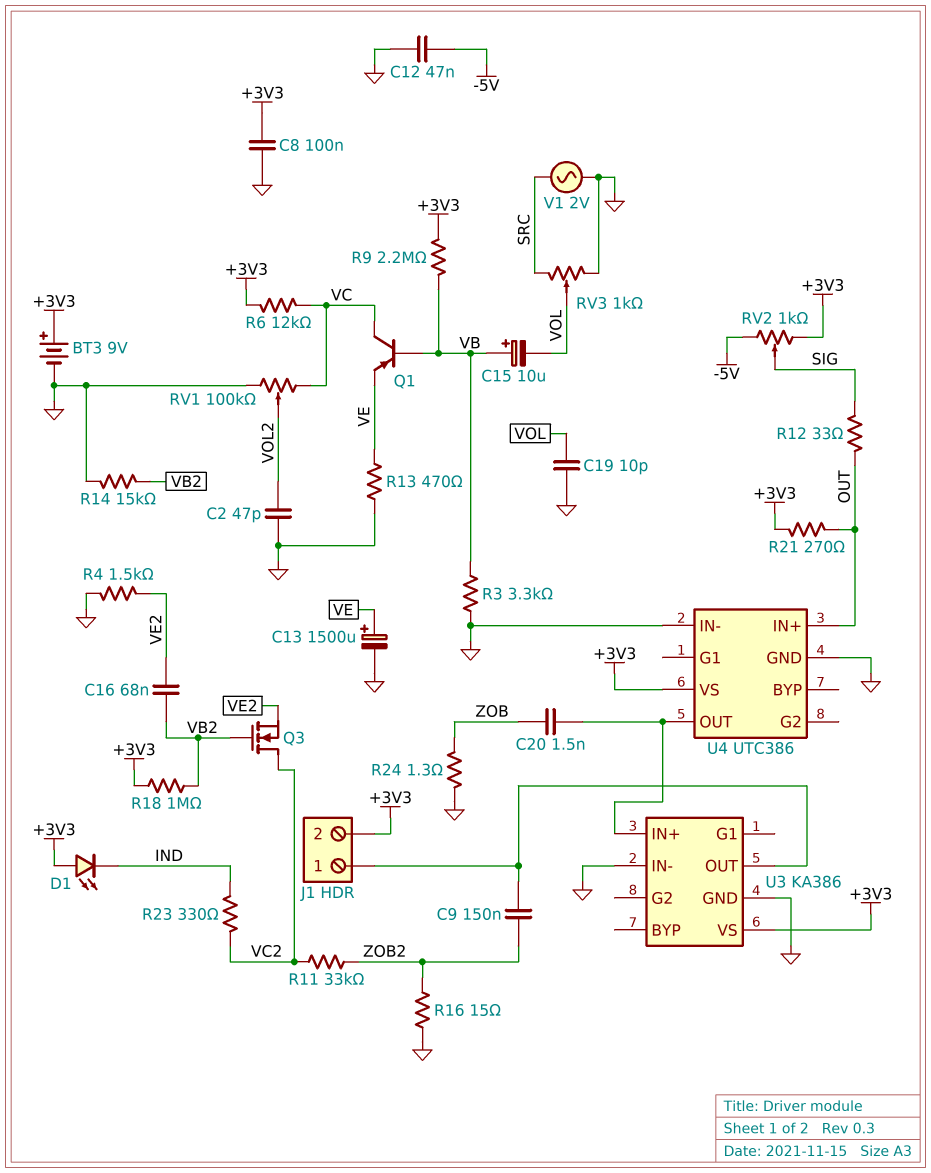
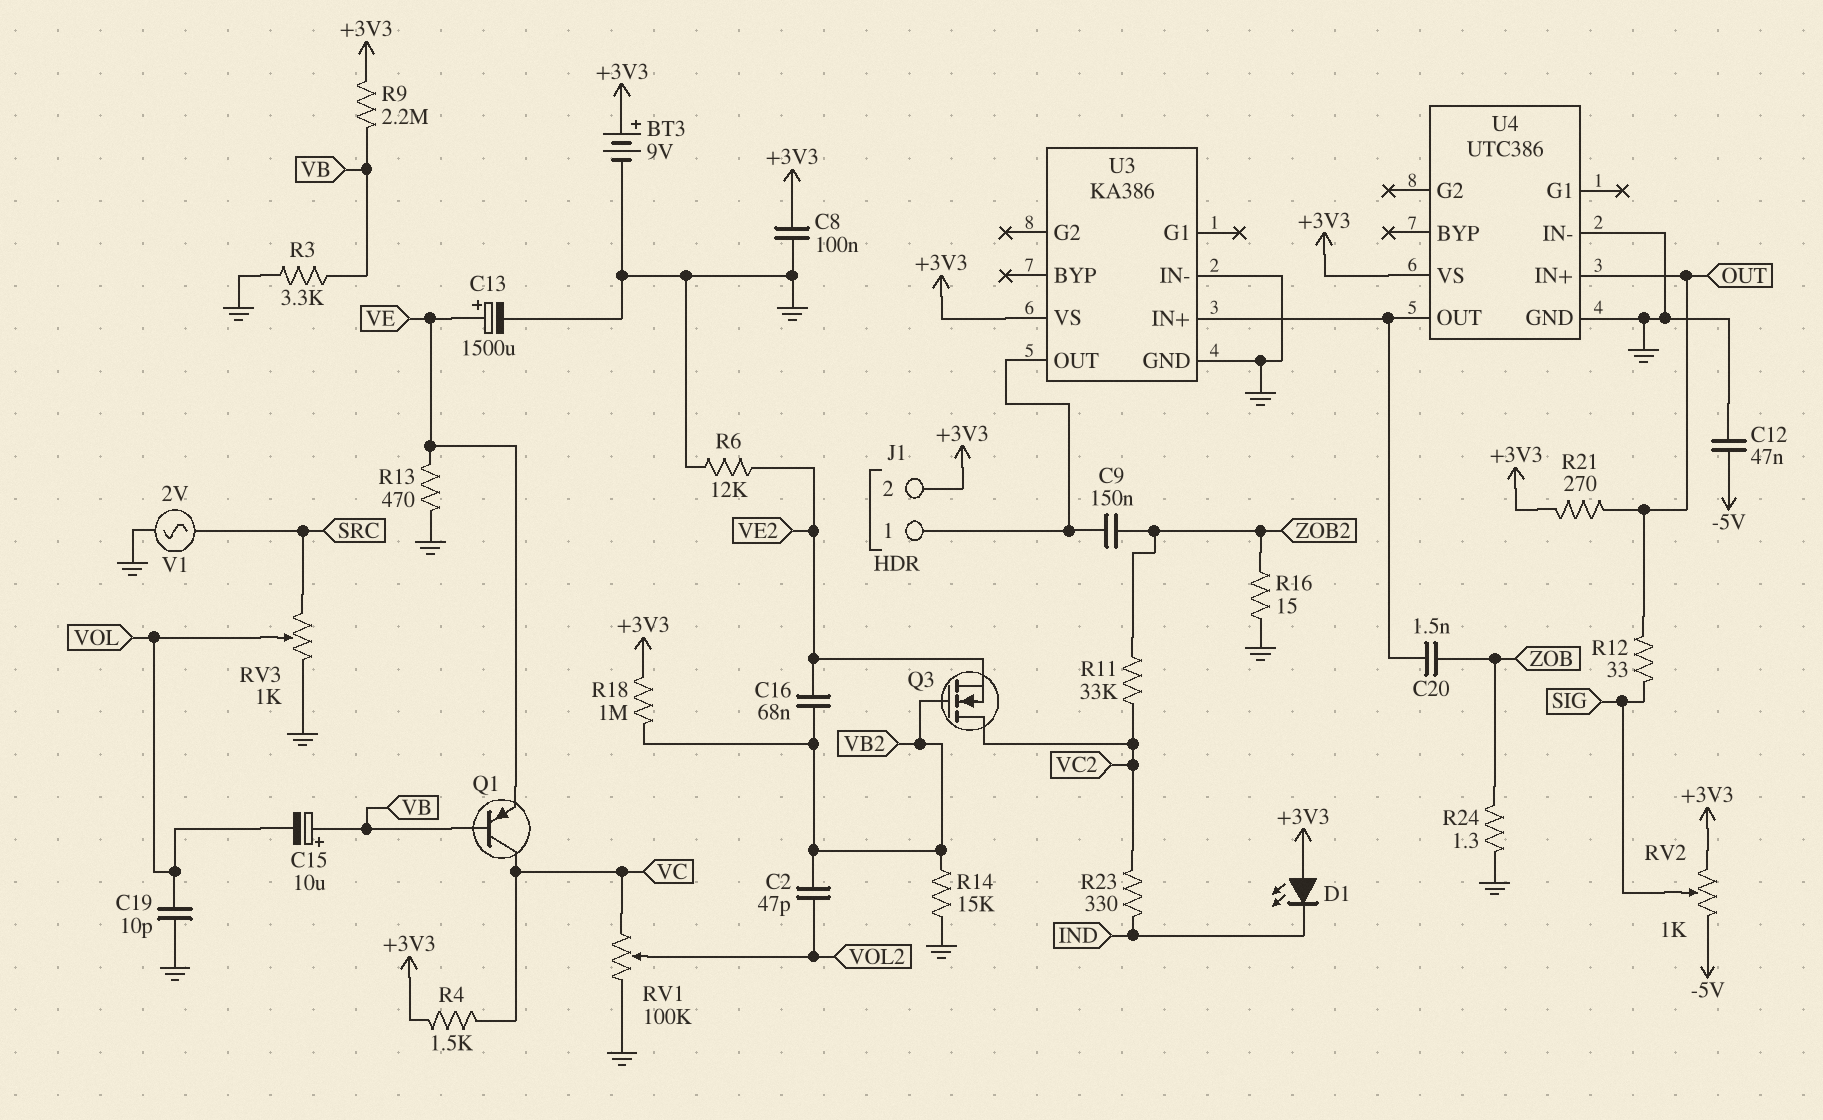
C2: 47pF (GND, VOL2) -> 47pF (VB2, VOL2)
R4: 1.5k (GND, VE2) -> 1.5k (+3V3, VC)
R6: 12k (+3V3, VC) -> 12k (GND, VE2)

